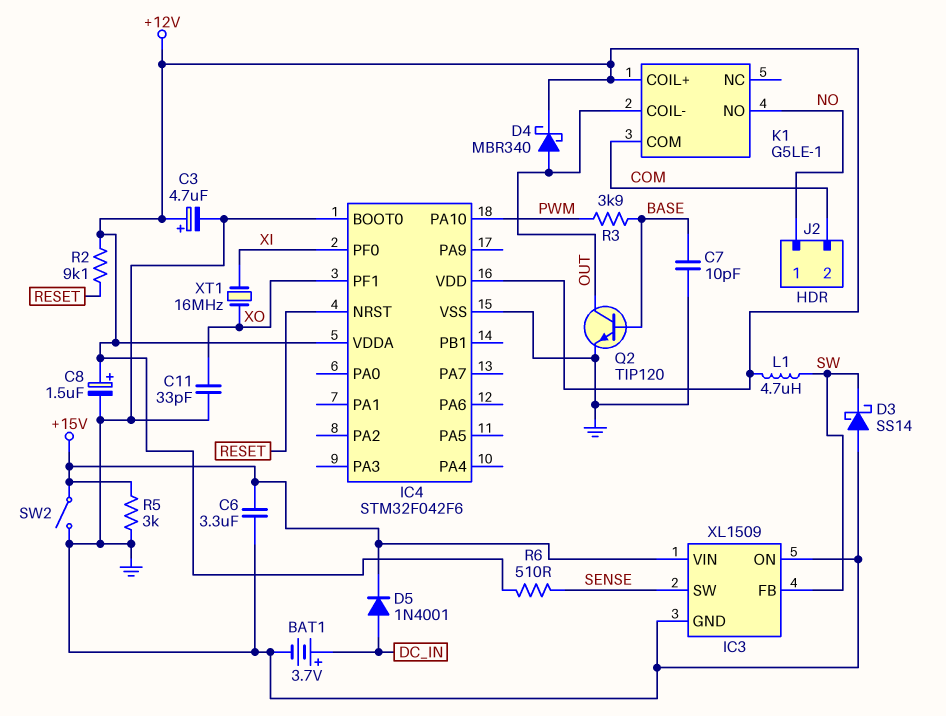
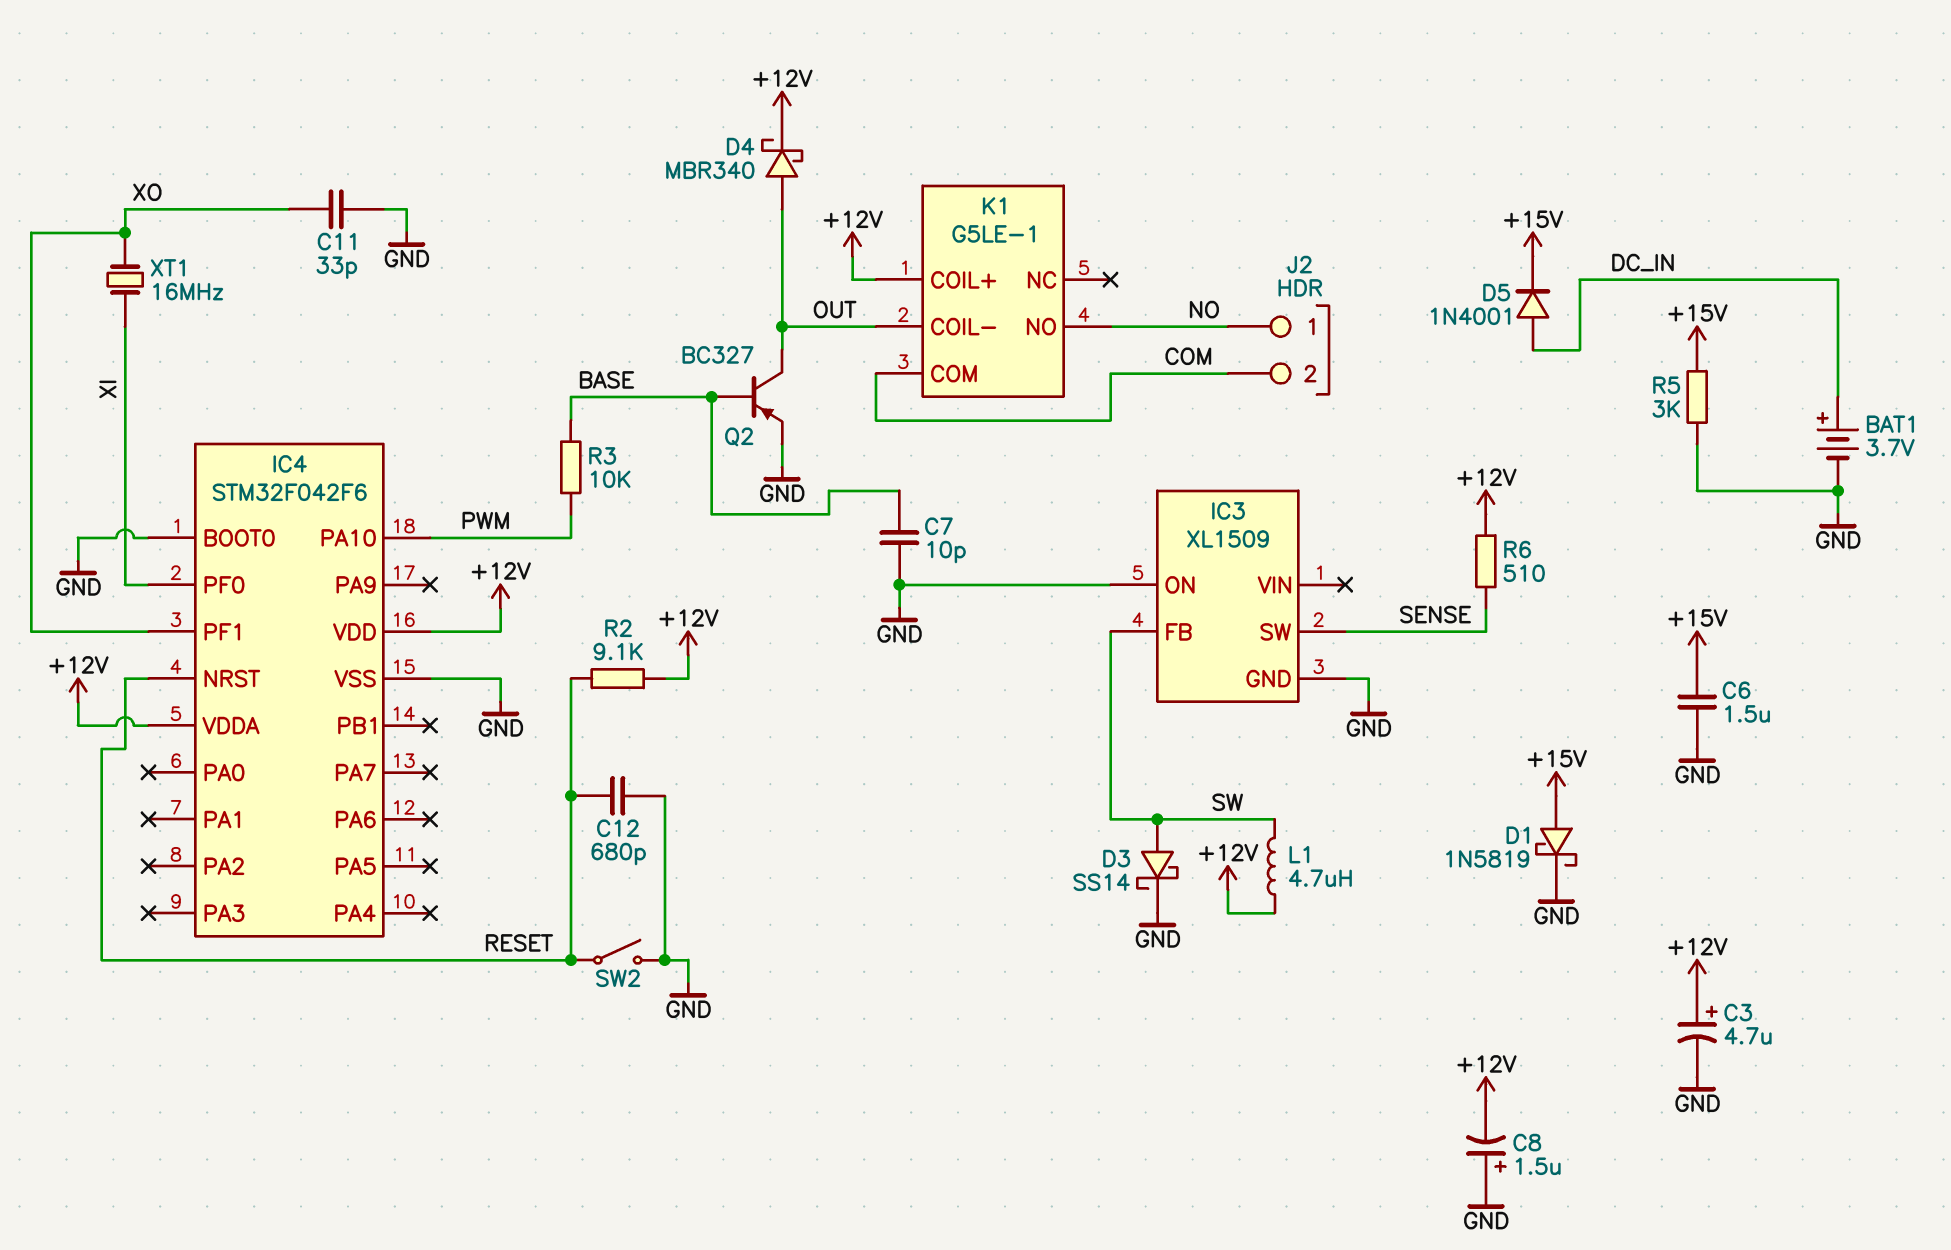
C6: 3.3uF (+15V, GND) -> 1.5uF (+15V, GND)
C8: 1.5uF (plus +12V, minus GND) -> 1.5uF (plus GND, minus +12V)
C12: none -> 680pF (GND, RESET)
D1: none -> schottky 1N5819 (A +15V, K GND)
D3: schottky SS14 (A GND, K SW) -> schottky SS14 (A SW, K GND)
IC3 pin VIN: +15V -> none
Q2: NPN TIP120 (B BASE, C OUT, E GND) -> PNP BC327 (B BASE, C OUT, E GND)
R3: 3.9k (BASE, PWM) -> 10k (BASE, PWM)
SW2: switch (+15V, GND) -> switch (GND, RESET)

